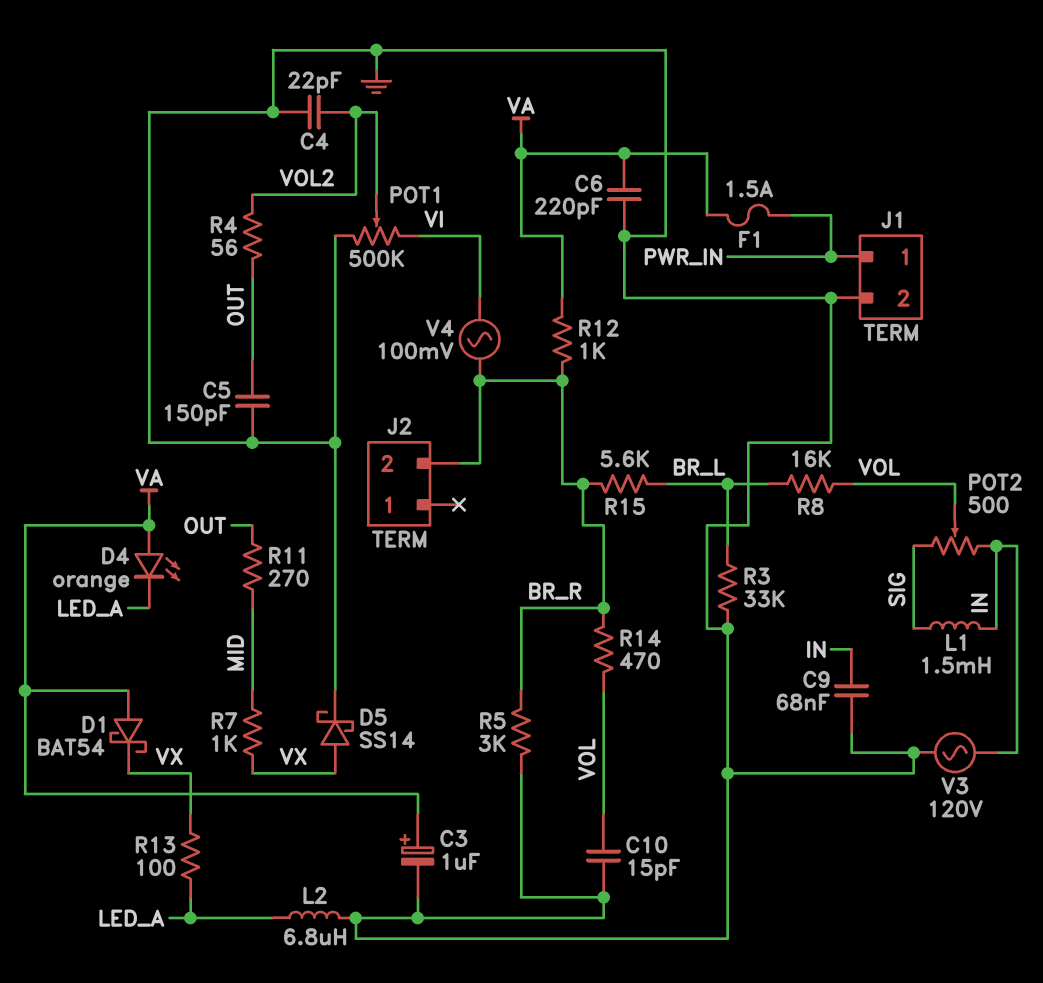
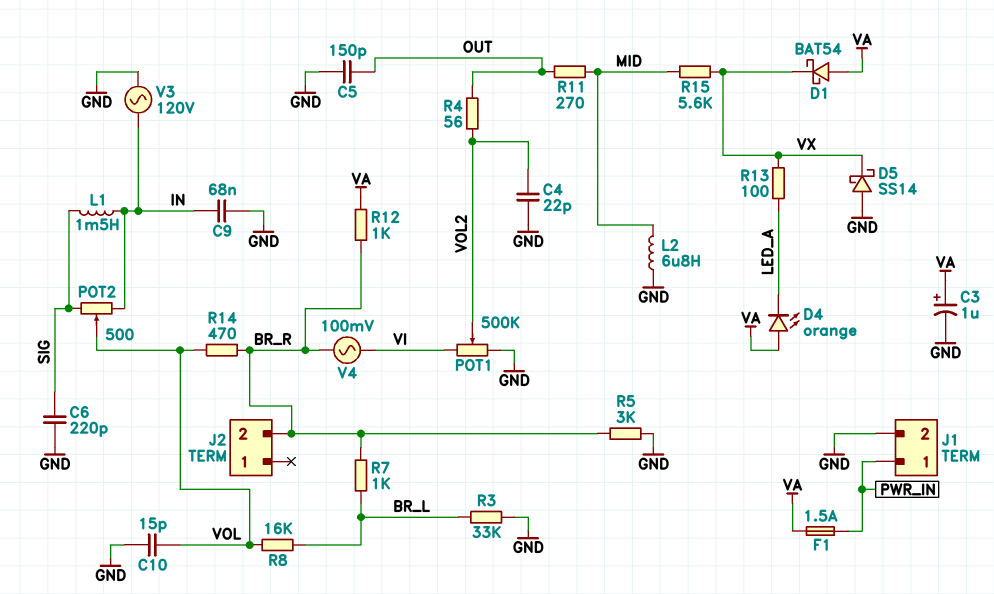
C6: 220pF (GND, VA) -> 220pF (GND, SIG)
D5: schottky SS14 (A VX, K GND) -> schottky SS14 (A GND, K VX)
L2: 6.8uH (GND, LED_A) -> 6.8uH (GND, MID)
R7: 1k (MID, VX) -> 1k (BR_L, BR_R)
R15: 5.6k (BR_L, BR_R) -> 5.6k (MID, VX)

